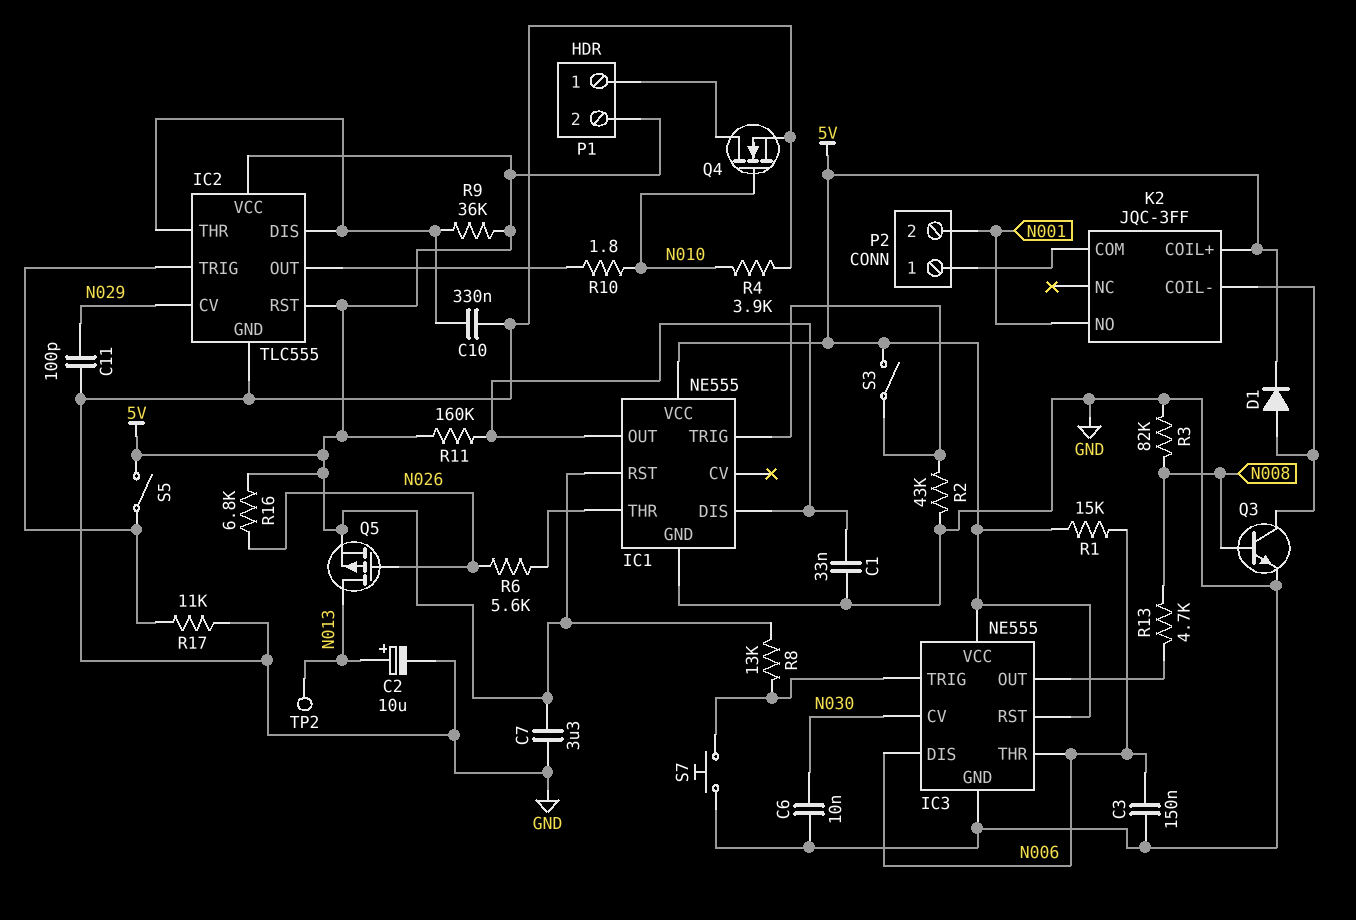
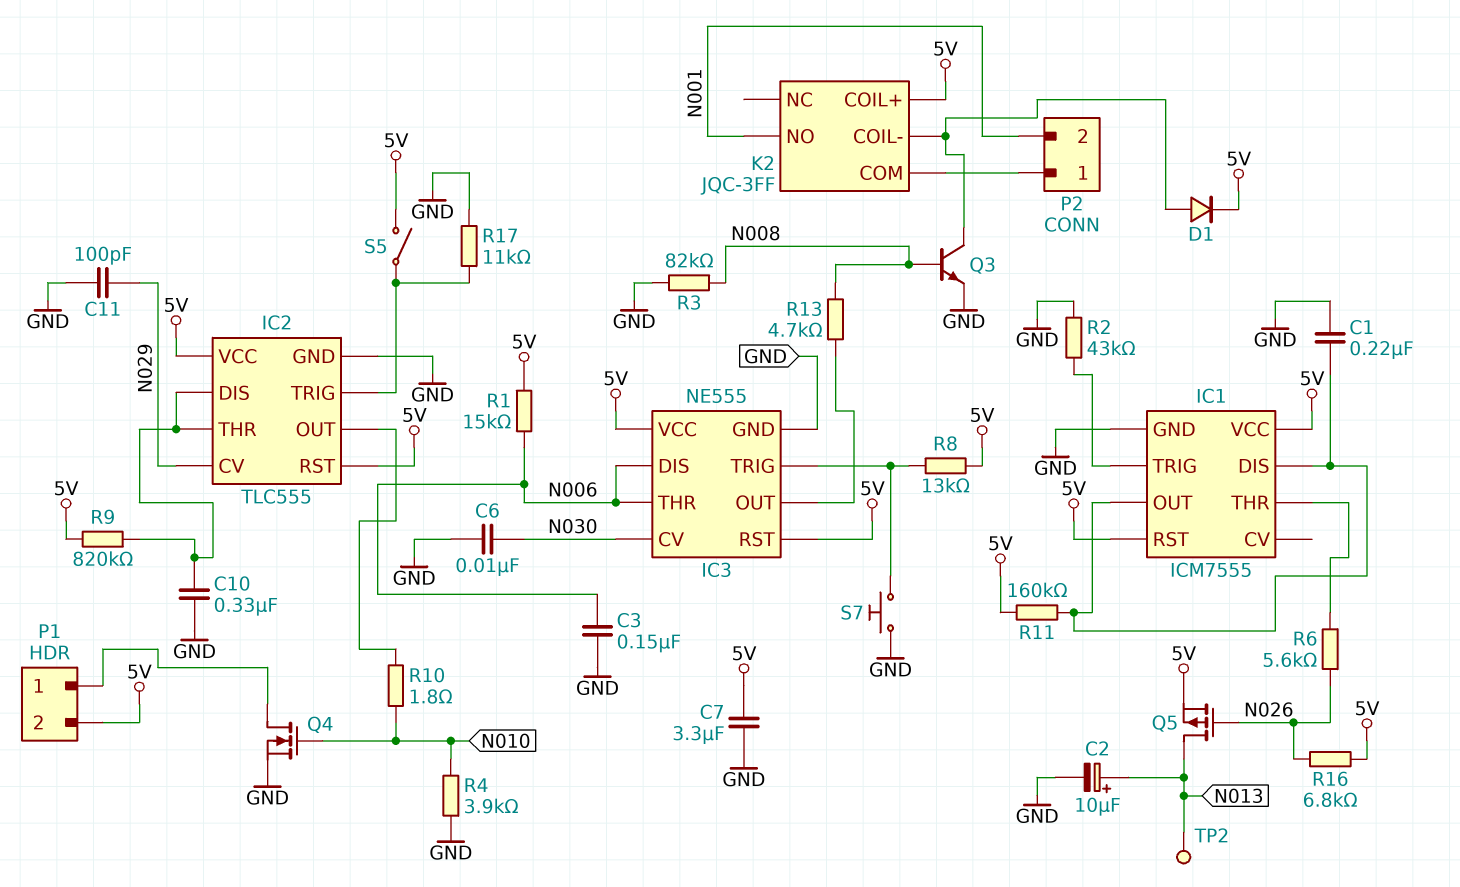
C1: 33nF (GND, IC1/DIS) -> 220nF (GND, IC1/DIS)
IC1: NE555 -> ICM7555
R9: 36k (5V, IC2/DIS) -> 820k (5V, IC2/DIS)
S3: switch (5V, IC1/TRIG) -> none

